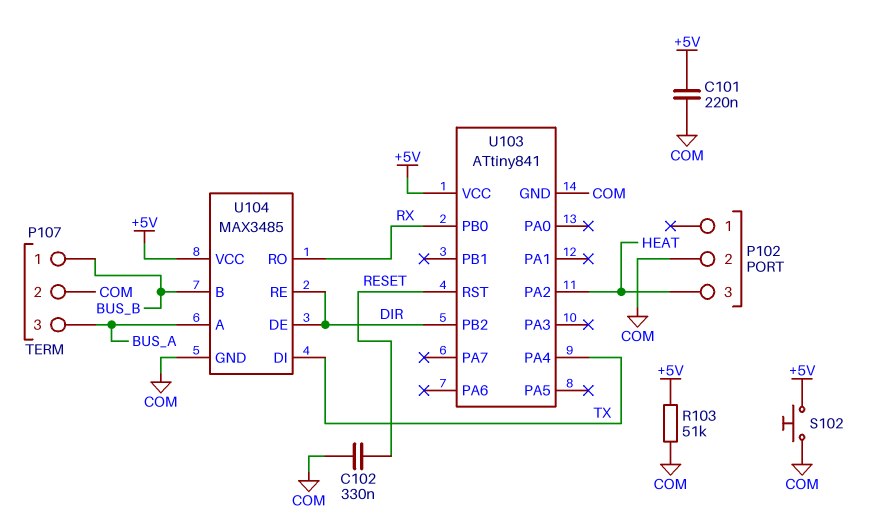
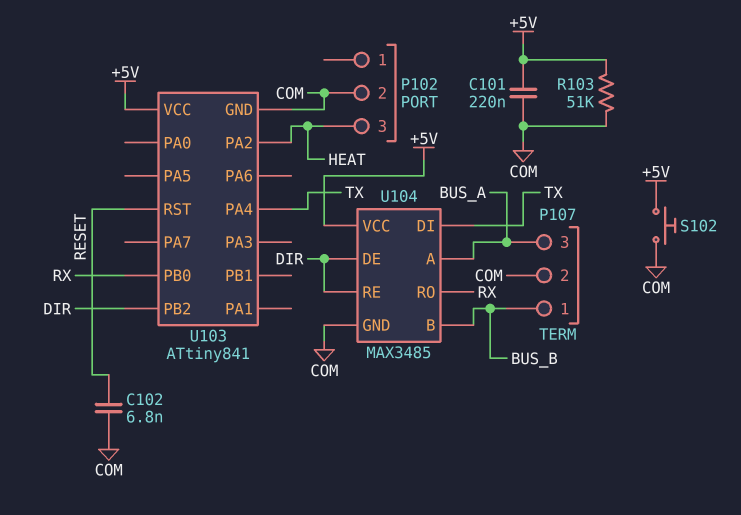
C102: 330nF (COM, RESET) -> 6.8nF (COM, RESET)

